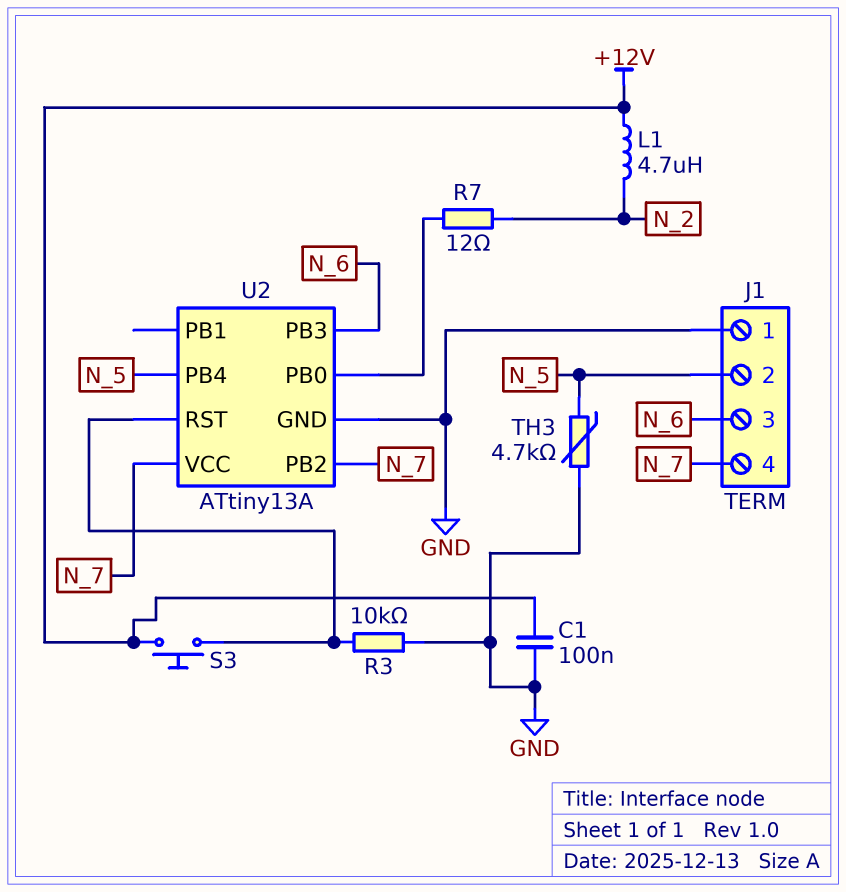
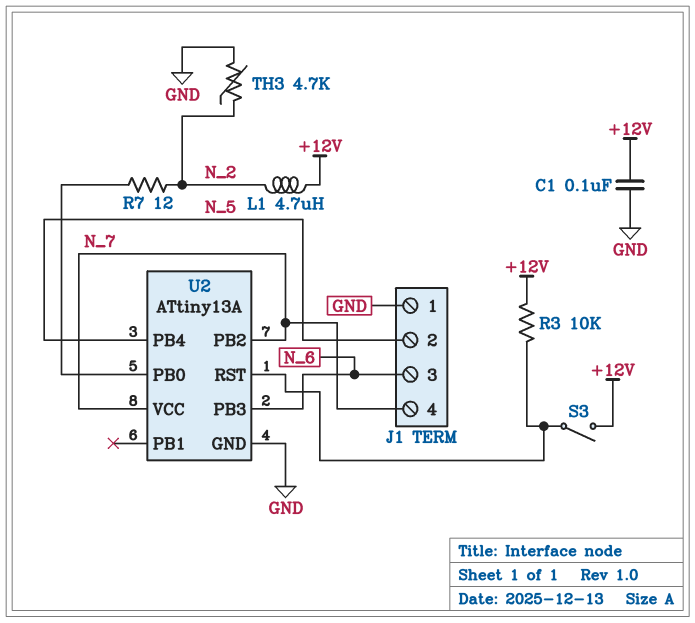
R3: 10k (GND, U2/RST) -> 10k (+12V, U2/RST)
S3: button (+12V, U2/RST) -> switch (+12V, U2/RST)
TH3: 4.7k (GND, N_5) -> 4.7k (GND, N_2)

